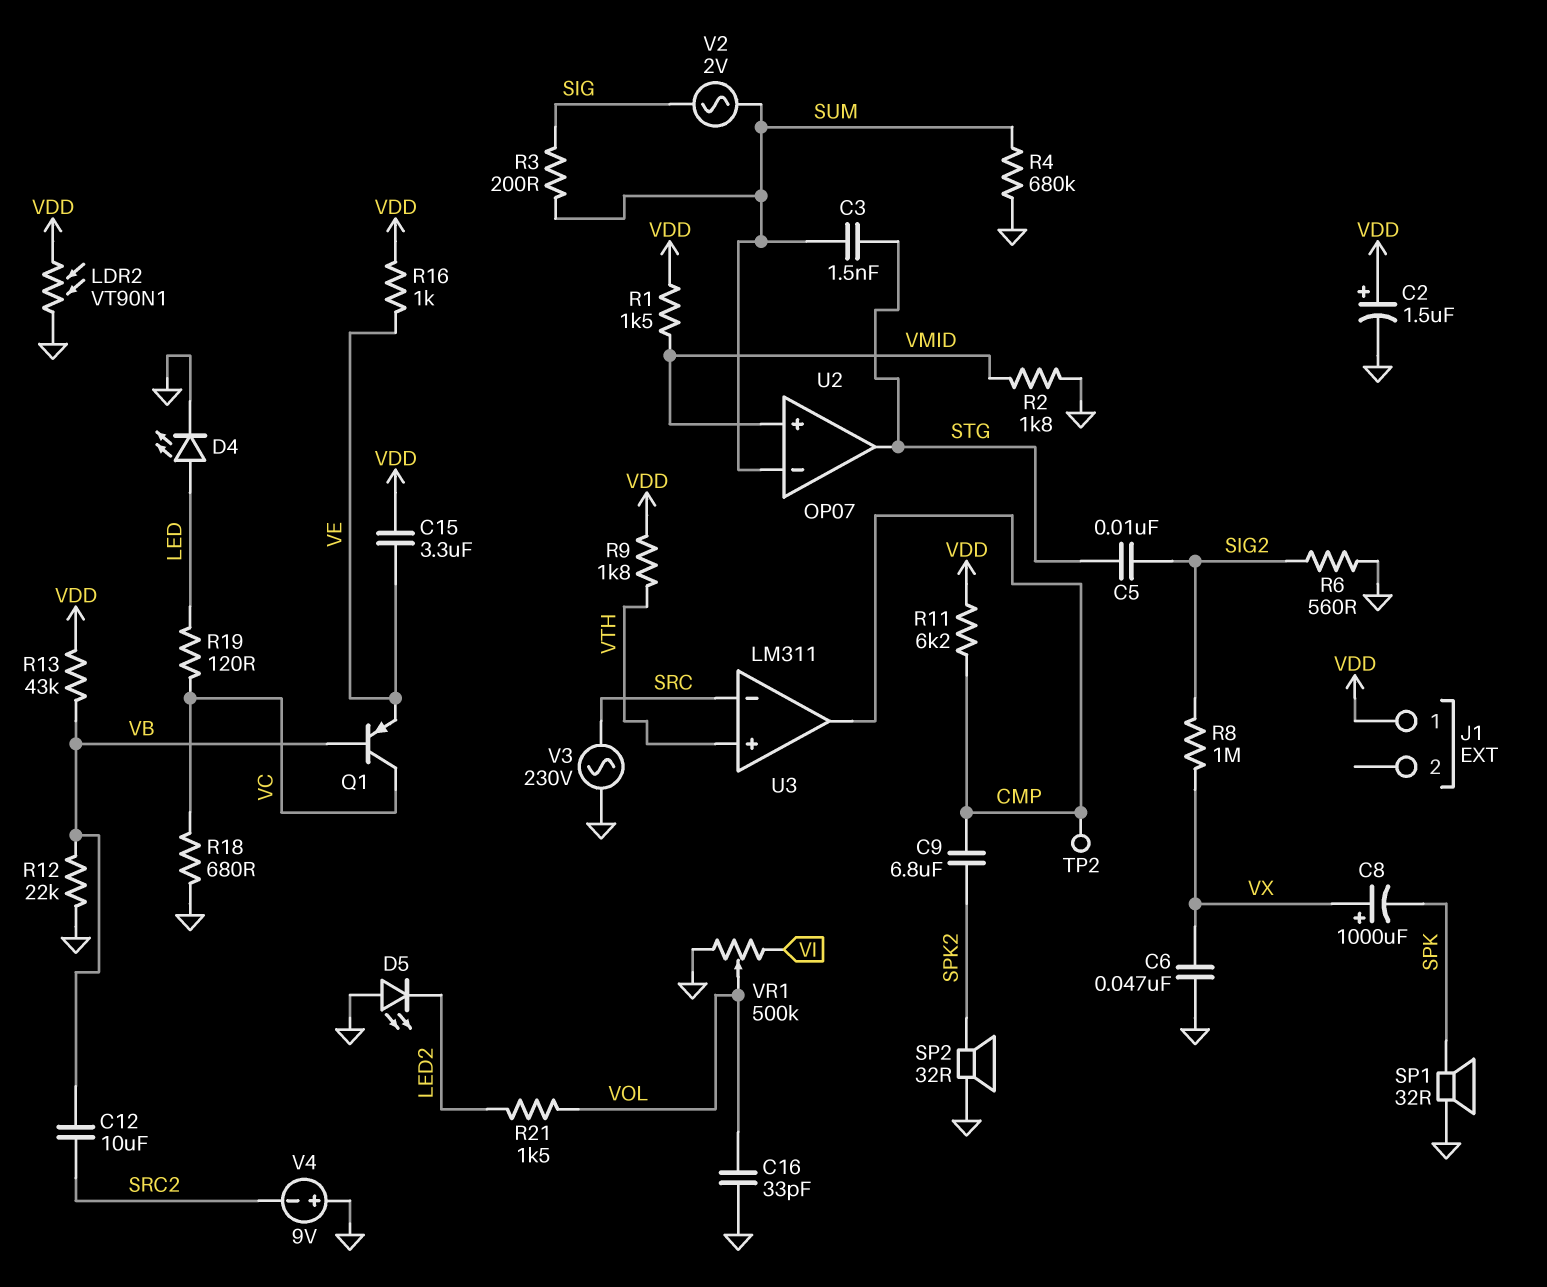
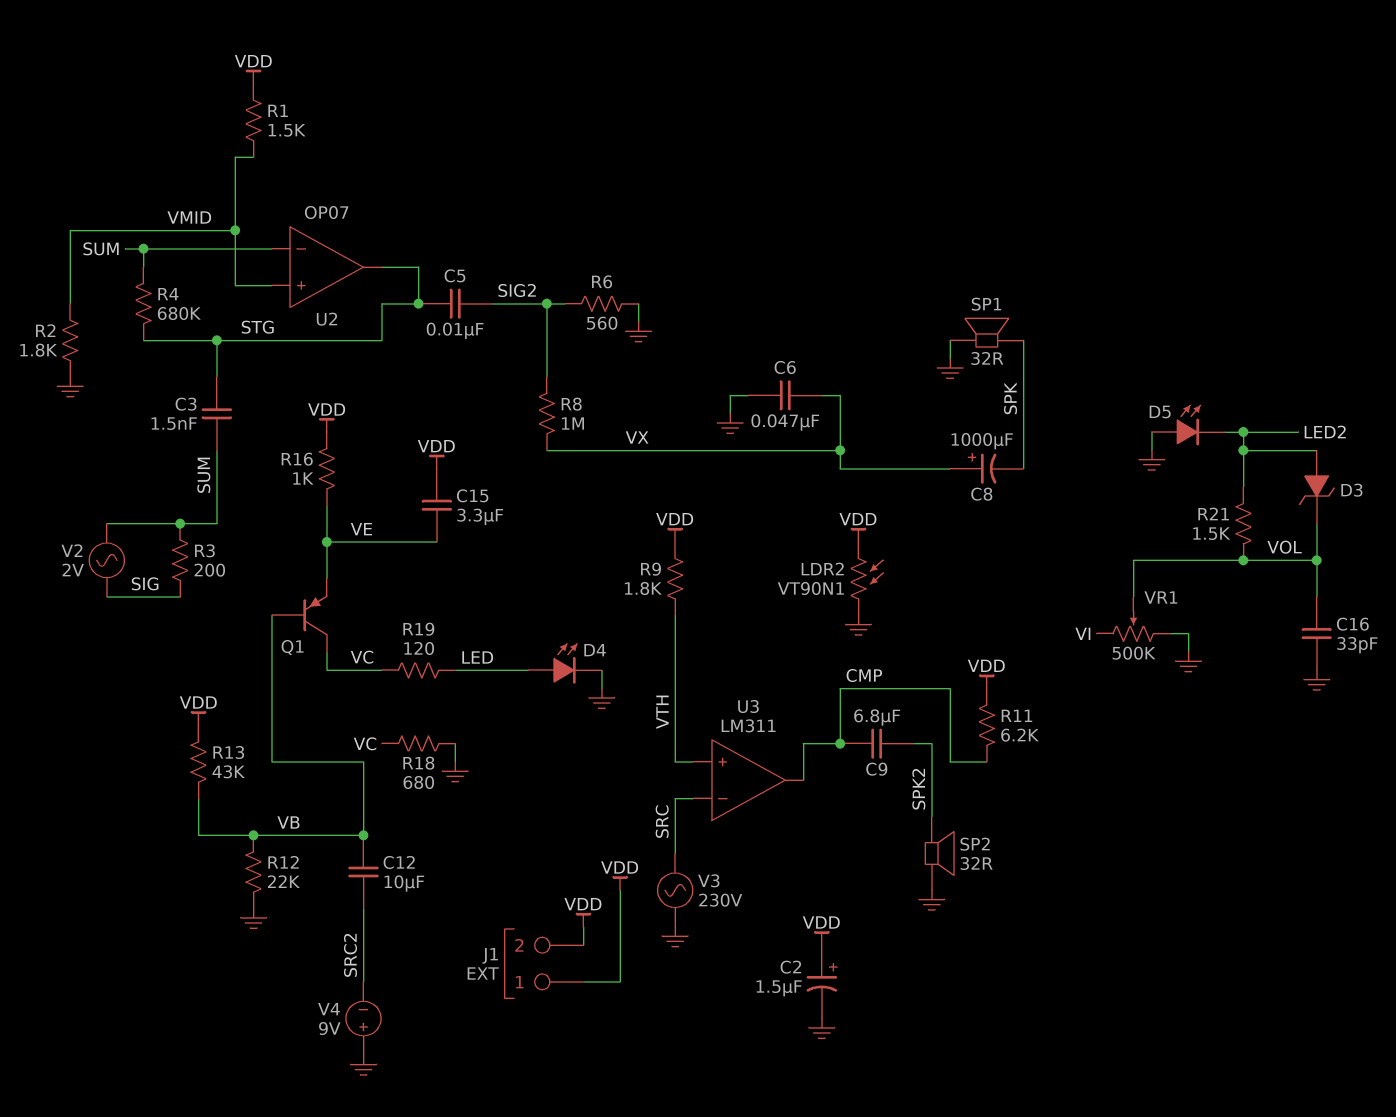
D3: none -> zener (A LED2, K VOL)
J1 pin 2: none -> VDD
R4: 680k (GND, SUM) -> 680k (STG, SUM)
TP2: test point (CMP) -> none

